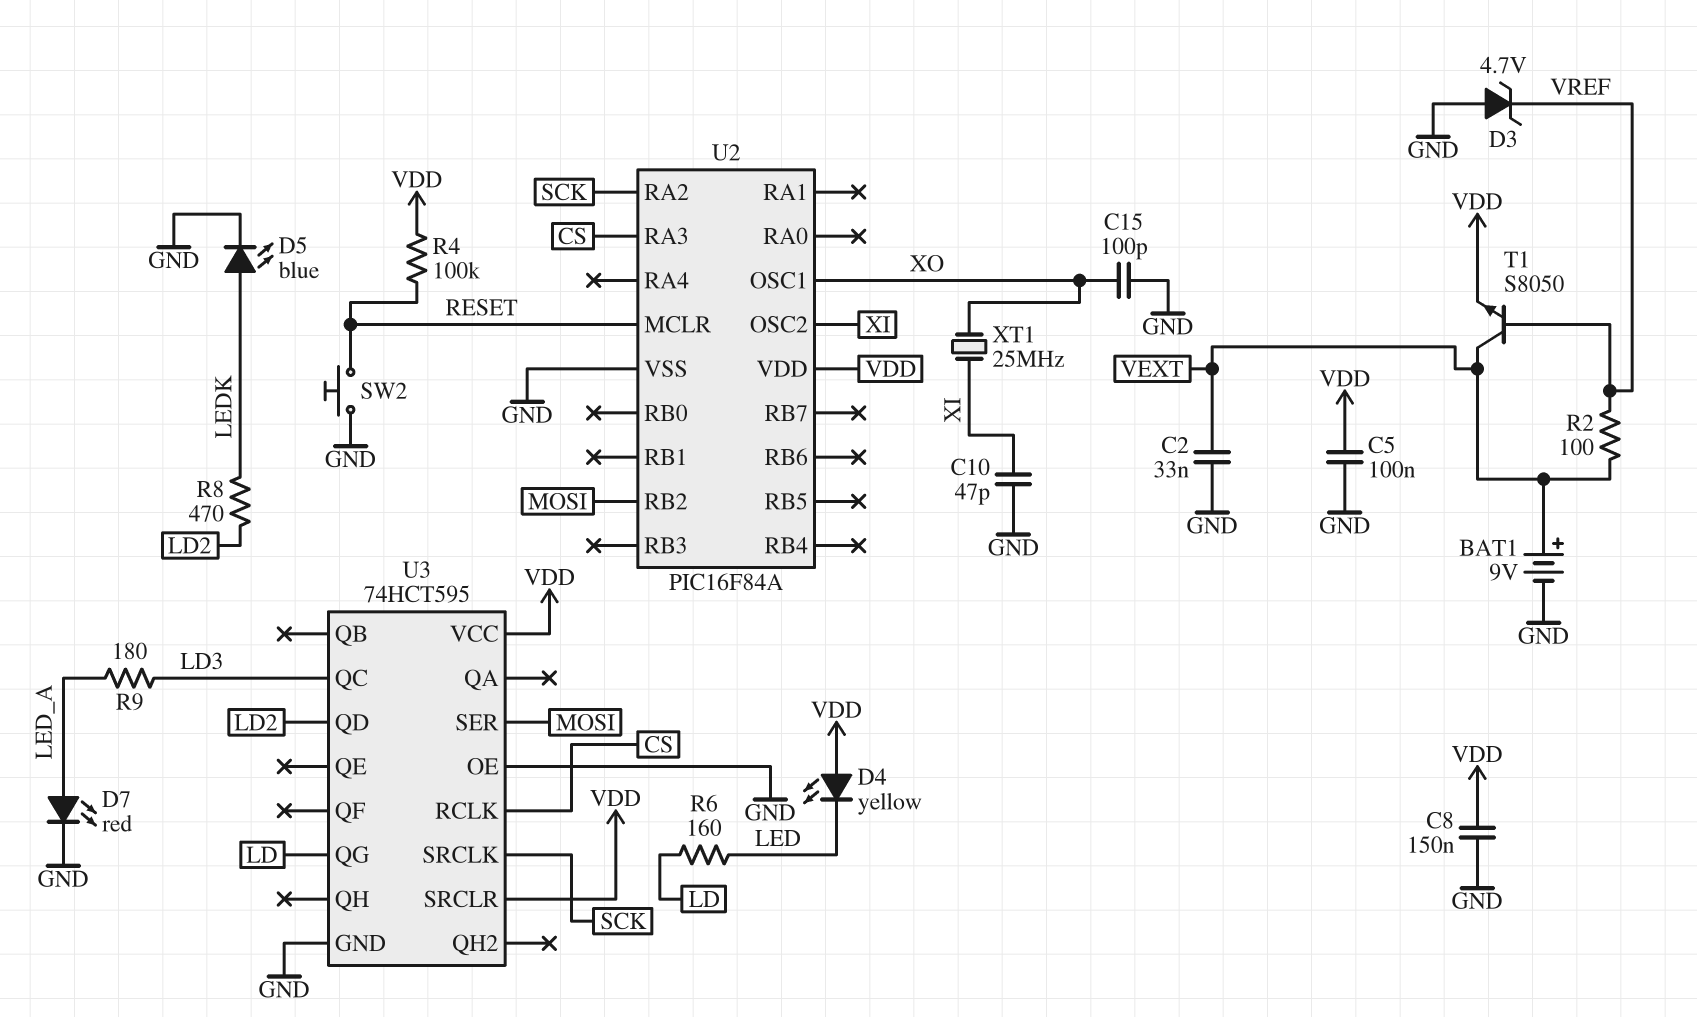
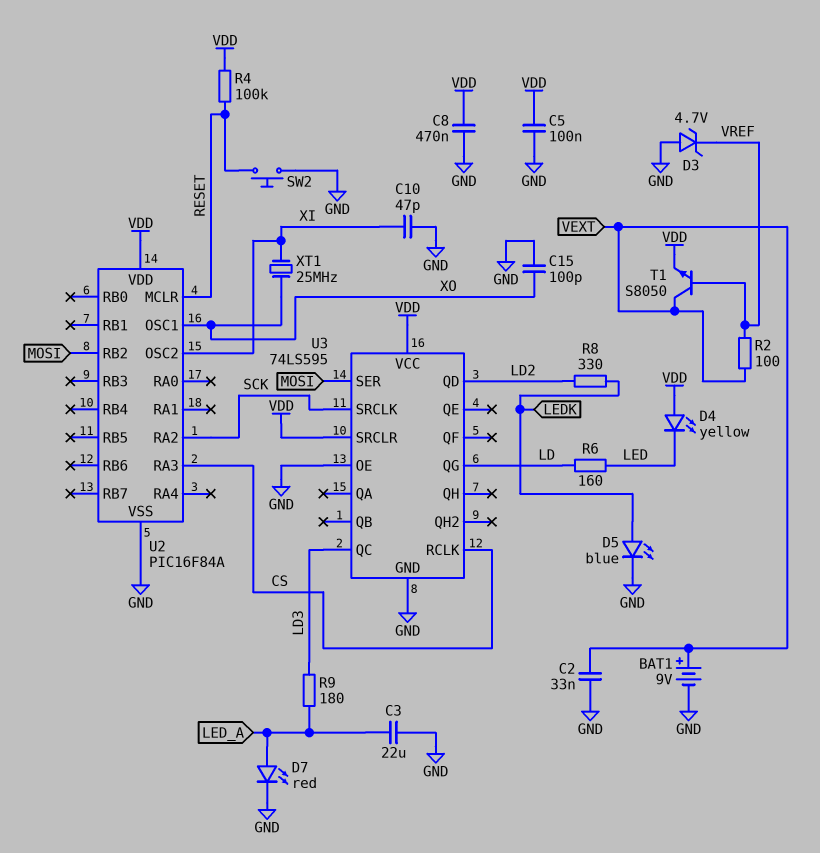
C3: none -> 22uF (GND, LED_A)
C8: 150nF (GND, VDD) -> 470nF (GND, VDD)
R8: 470 (LD2, LEDK) -> 330 (LD2, LEDK)
U3: 74HCT595 -> 74LS595

